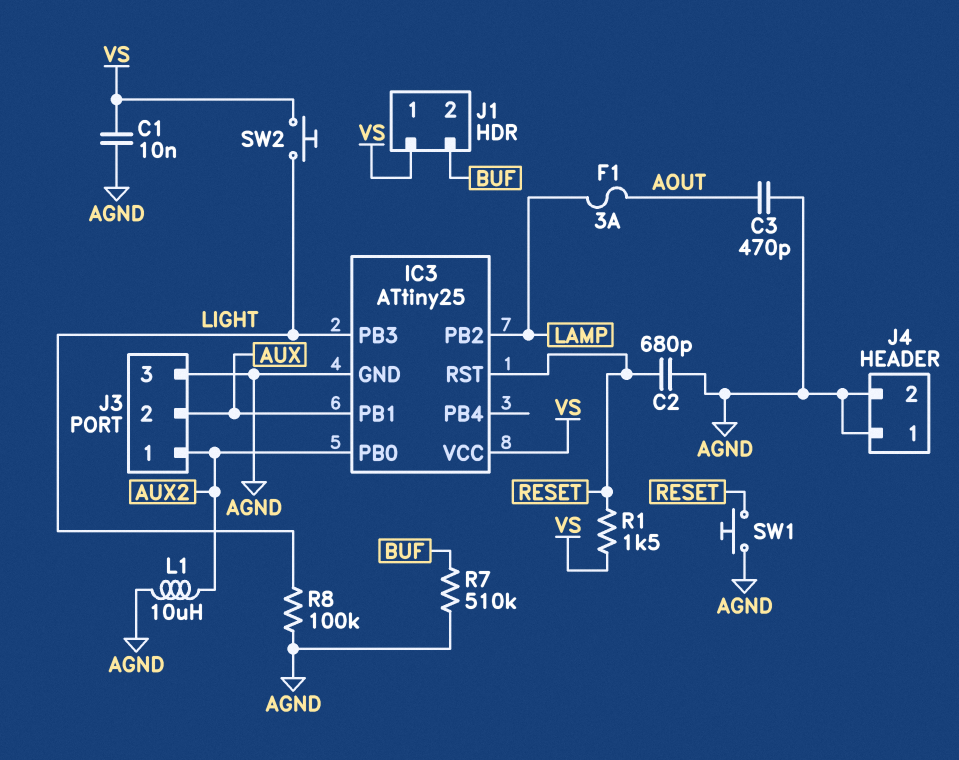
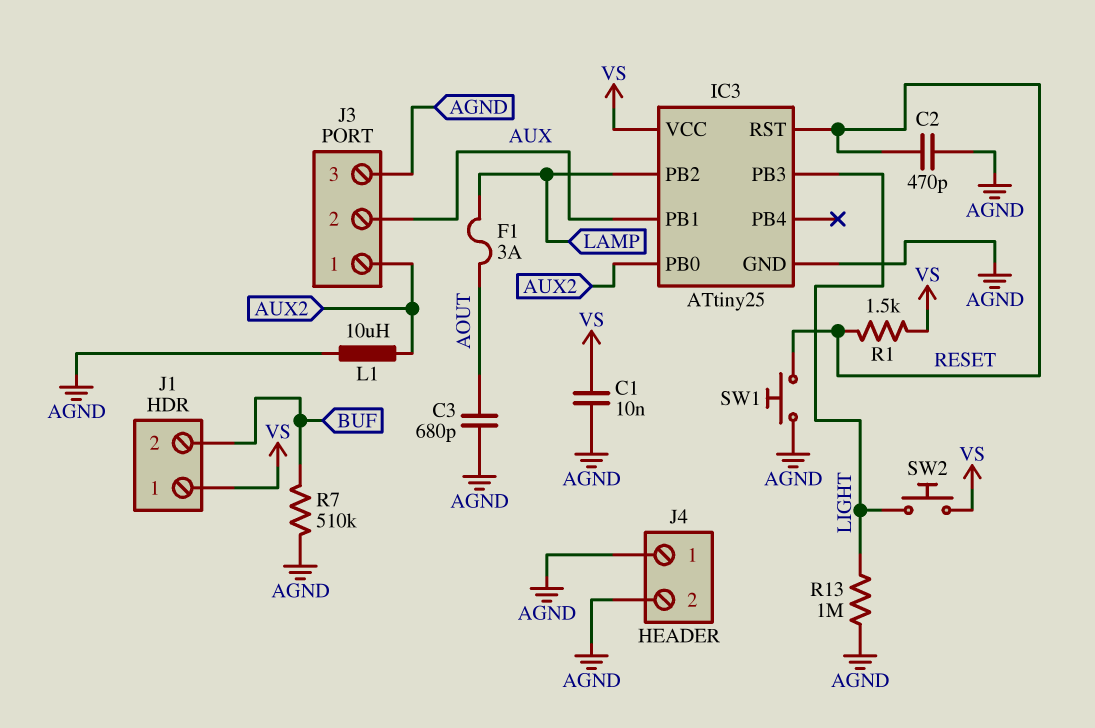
C2: 680pF (AGND, RESET) -> 470pF (AGND, RESET)
C3: 470pF (AGND, AOUT) -> 680pF (AGND, AOUT)
R8: 100k (AGND, LIGHT) -> none
R13: none -> 1M (AGND, LIGHT)

